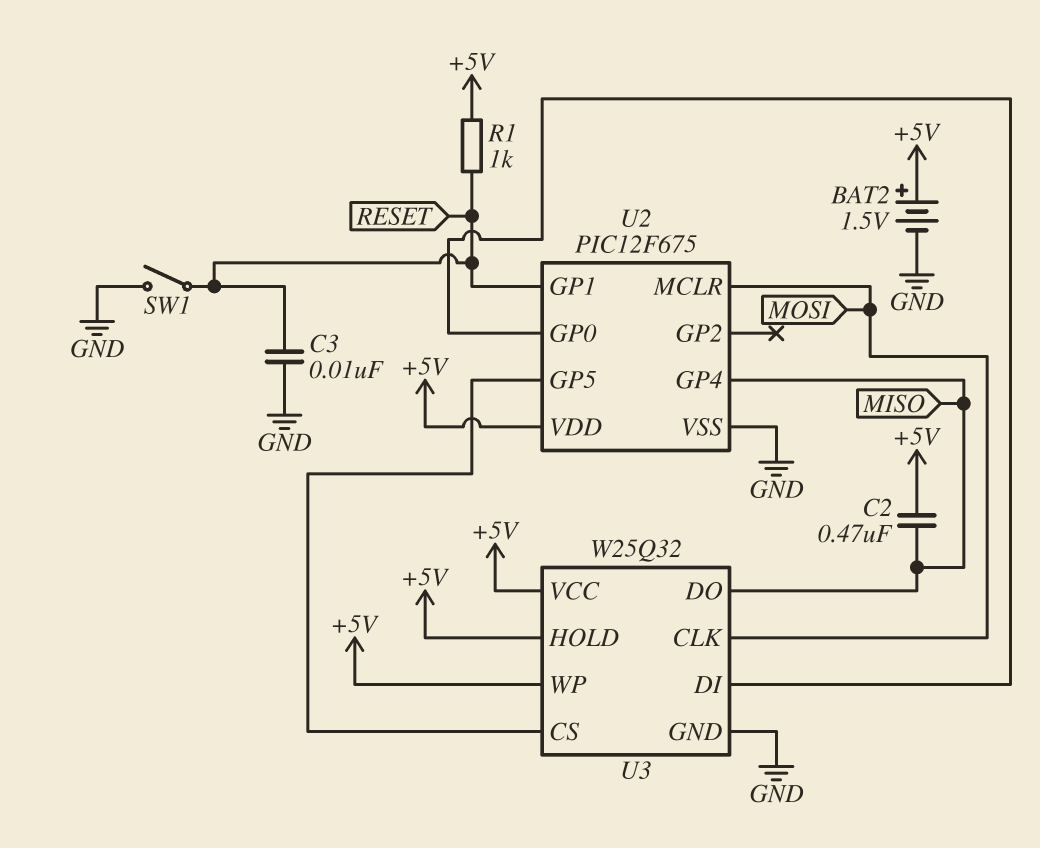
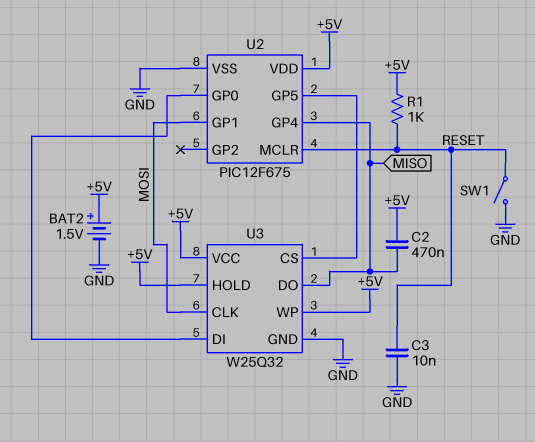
U2 pin GP1: RESET -> MOSI
U2 pin MCLR: MOSI -> RESET

